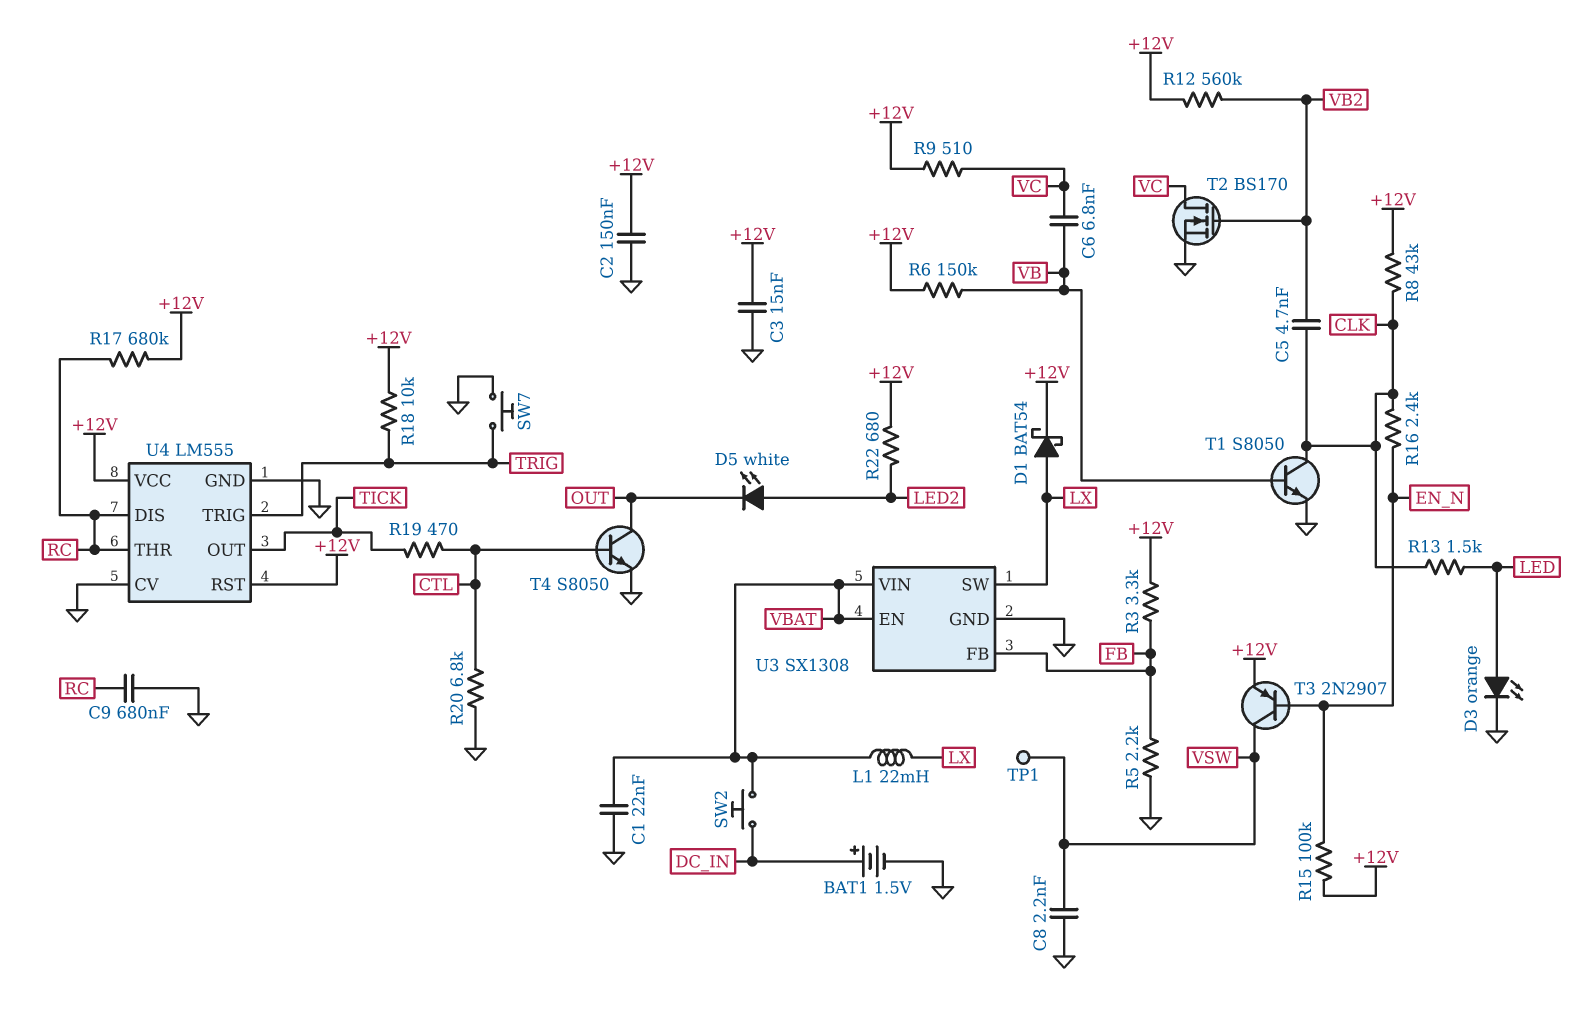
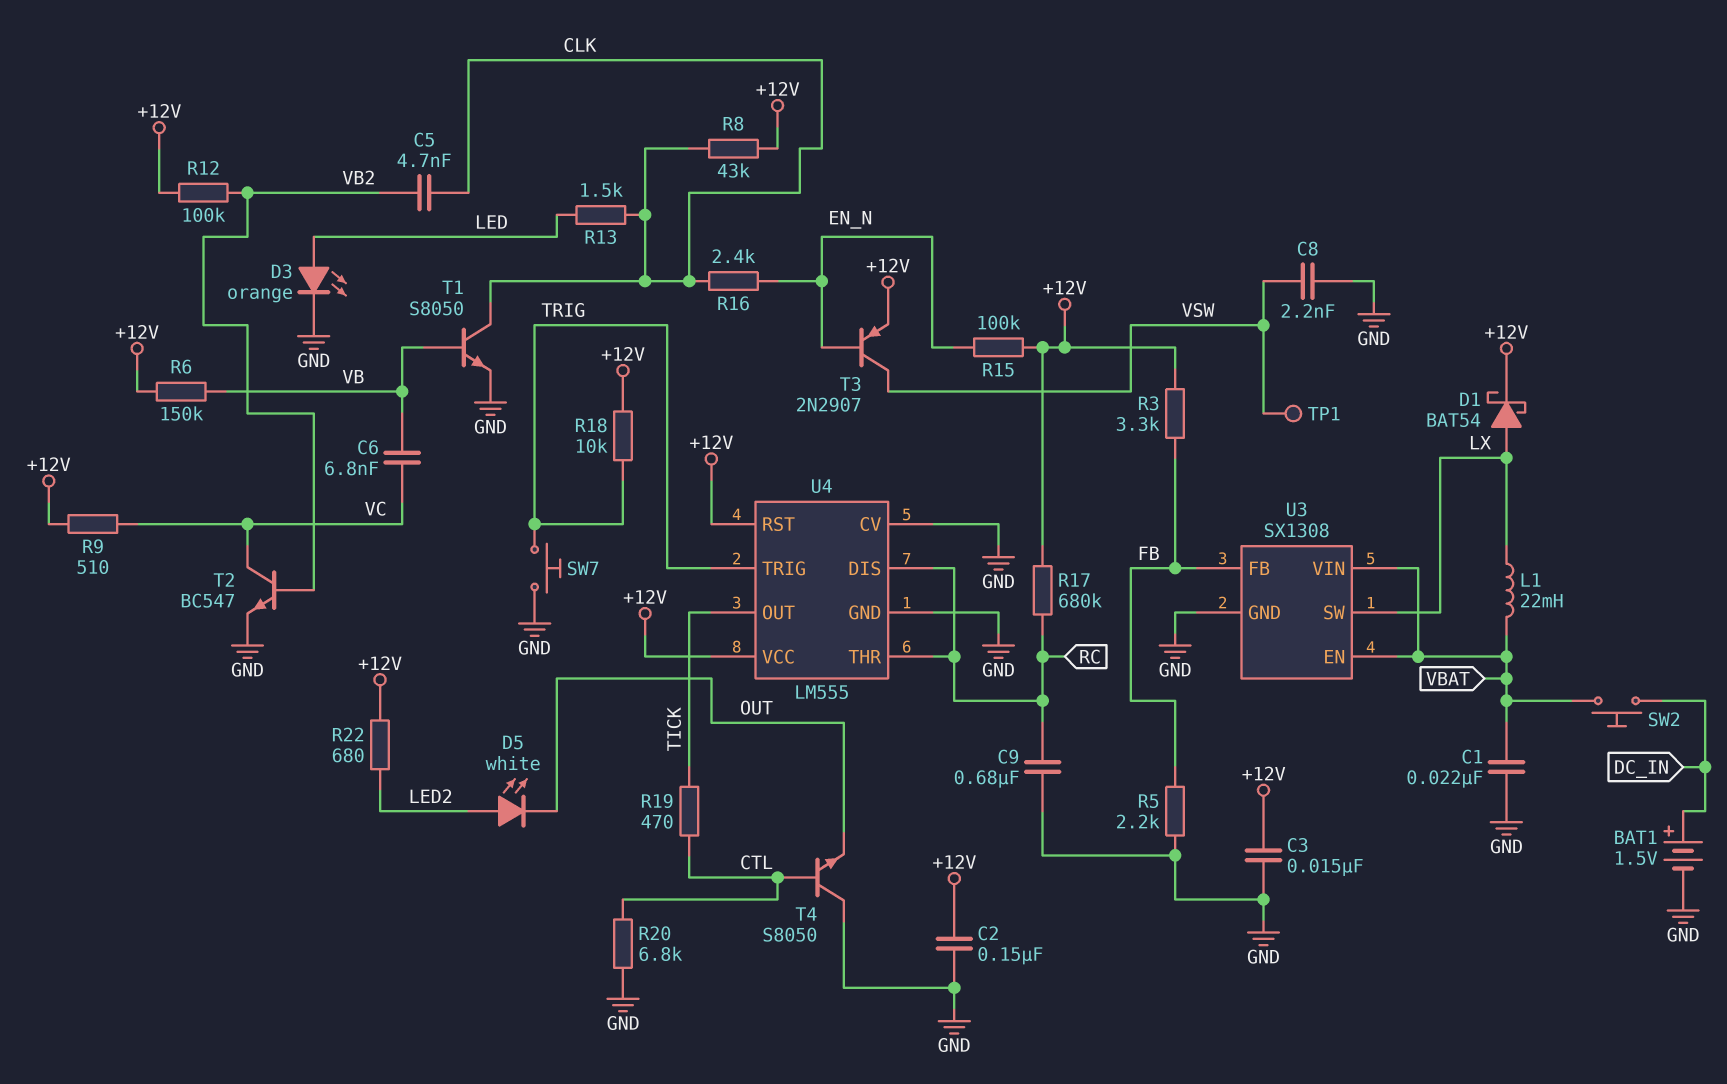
R12: 560k (+12V, VB2) -> 100k (+12V, VB2)
T2: NMOS BS170 (G VB2, D VC, S GND) -> NPN BC547 (B VB2, C VC, E GND)
T4: NPN S8050 (B CTL, C OUT, E GND) -> NPN S8050 (B CTL, C GND, E OUT)

